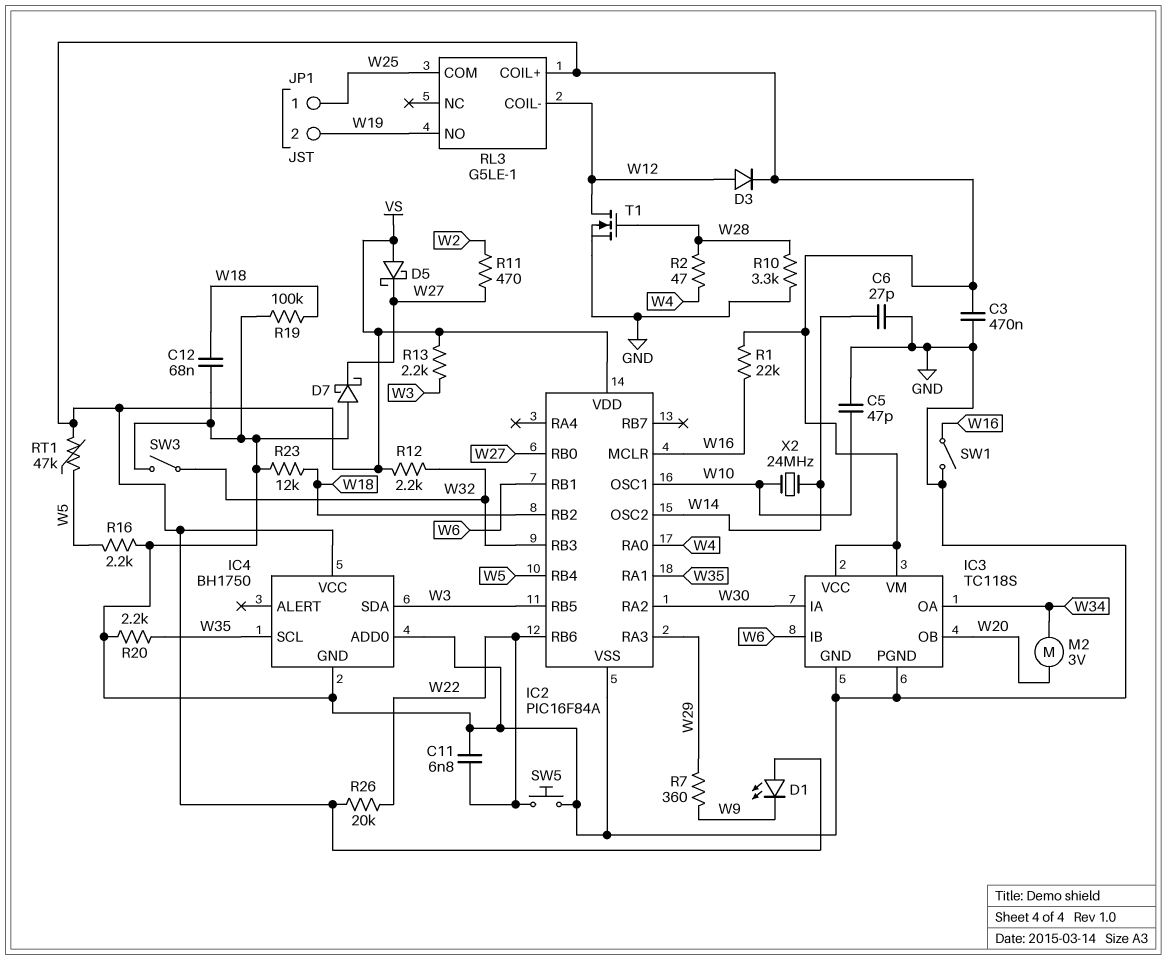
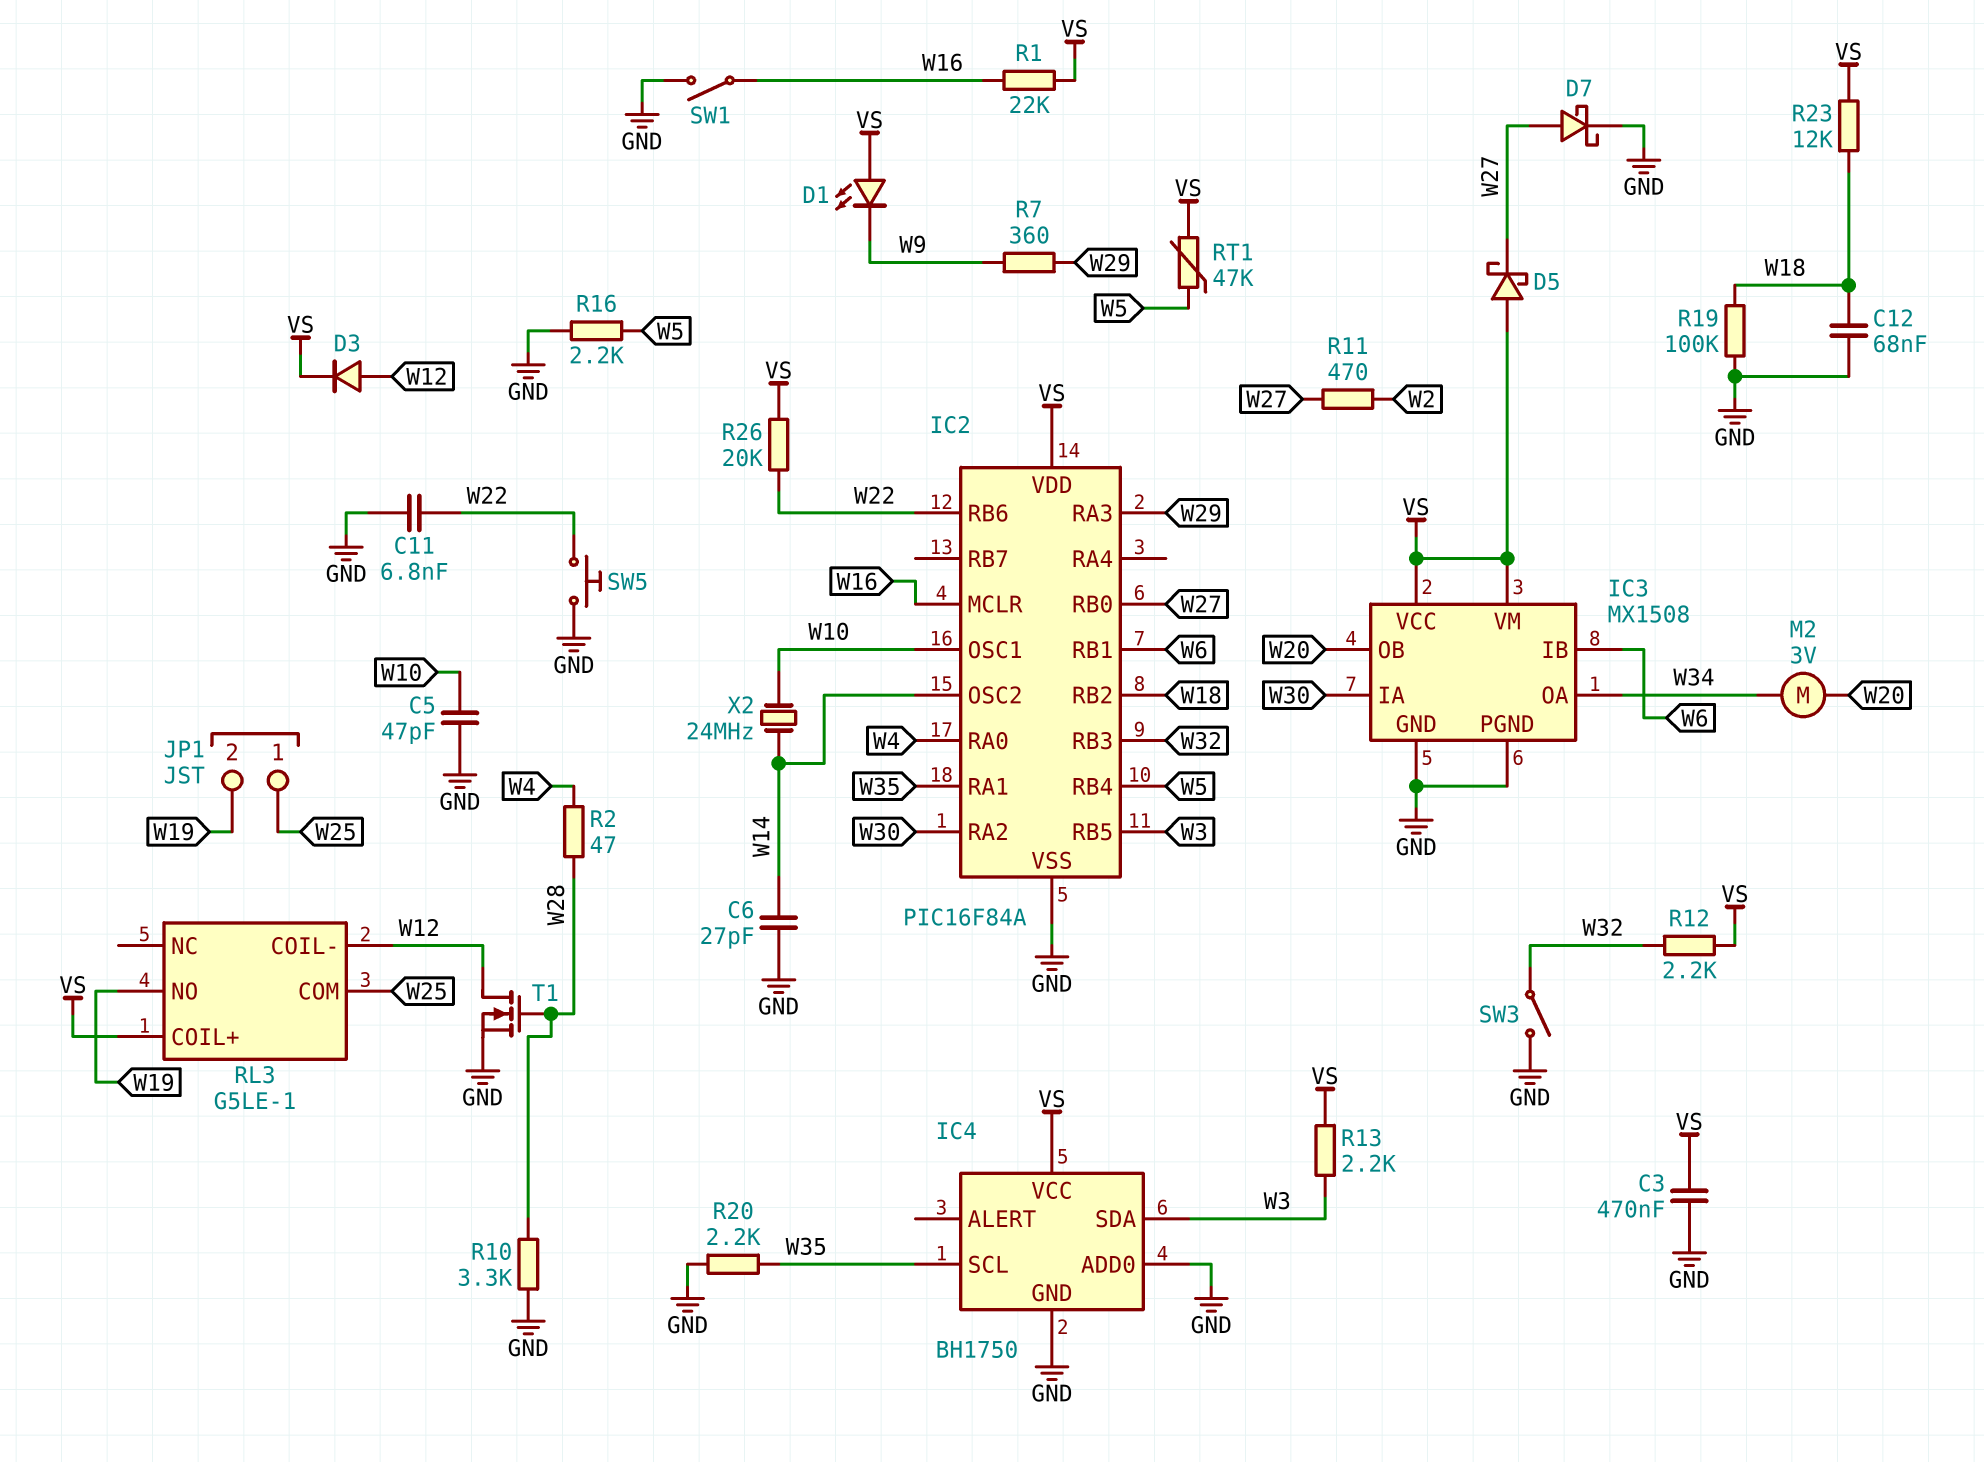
D7: schottky (A GND, K W27) -> schottky (A W27, K GND)
IC3: TC118S -> MX1508
R23: 12k (GND, W18) -> 12k (VS, W18)

